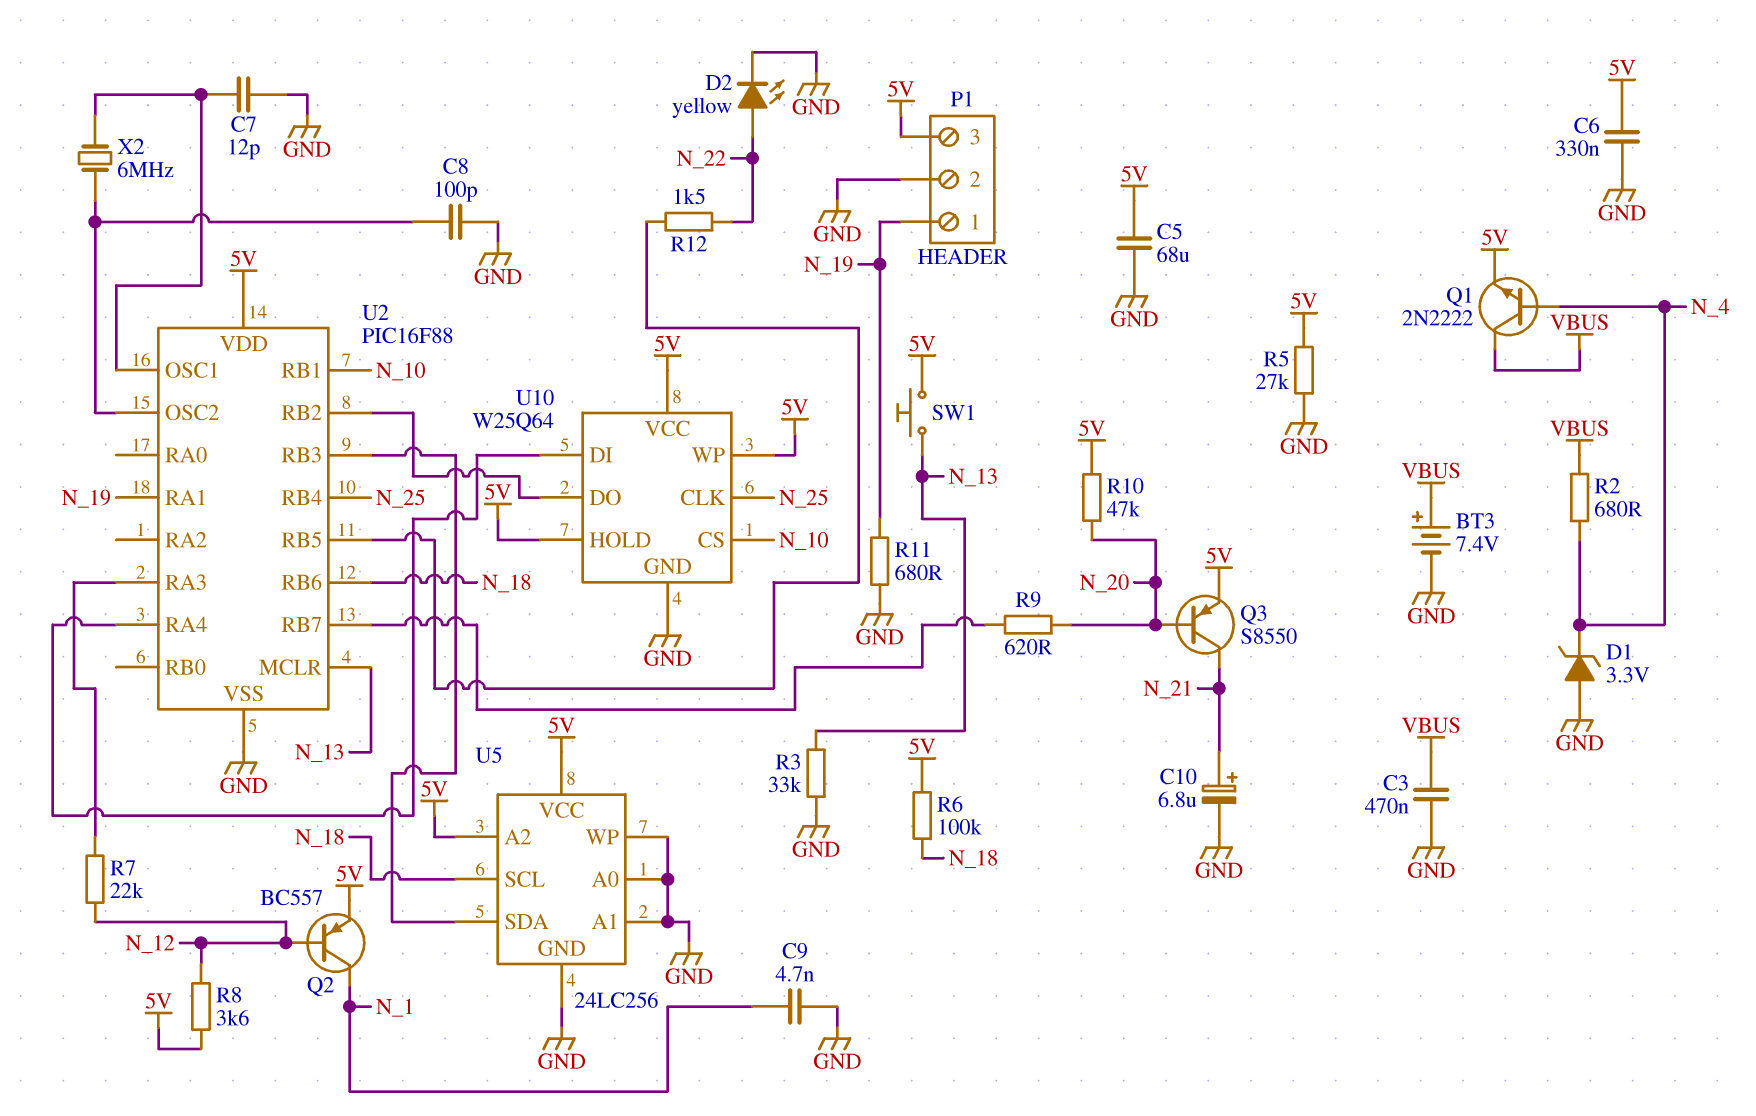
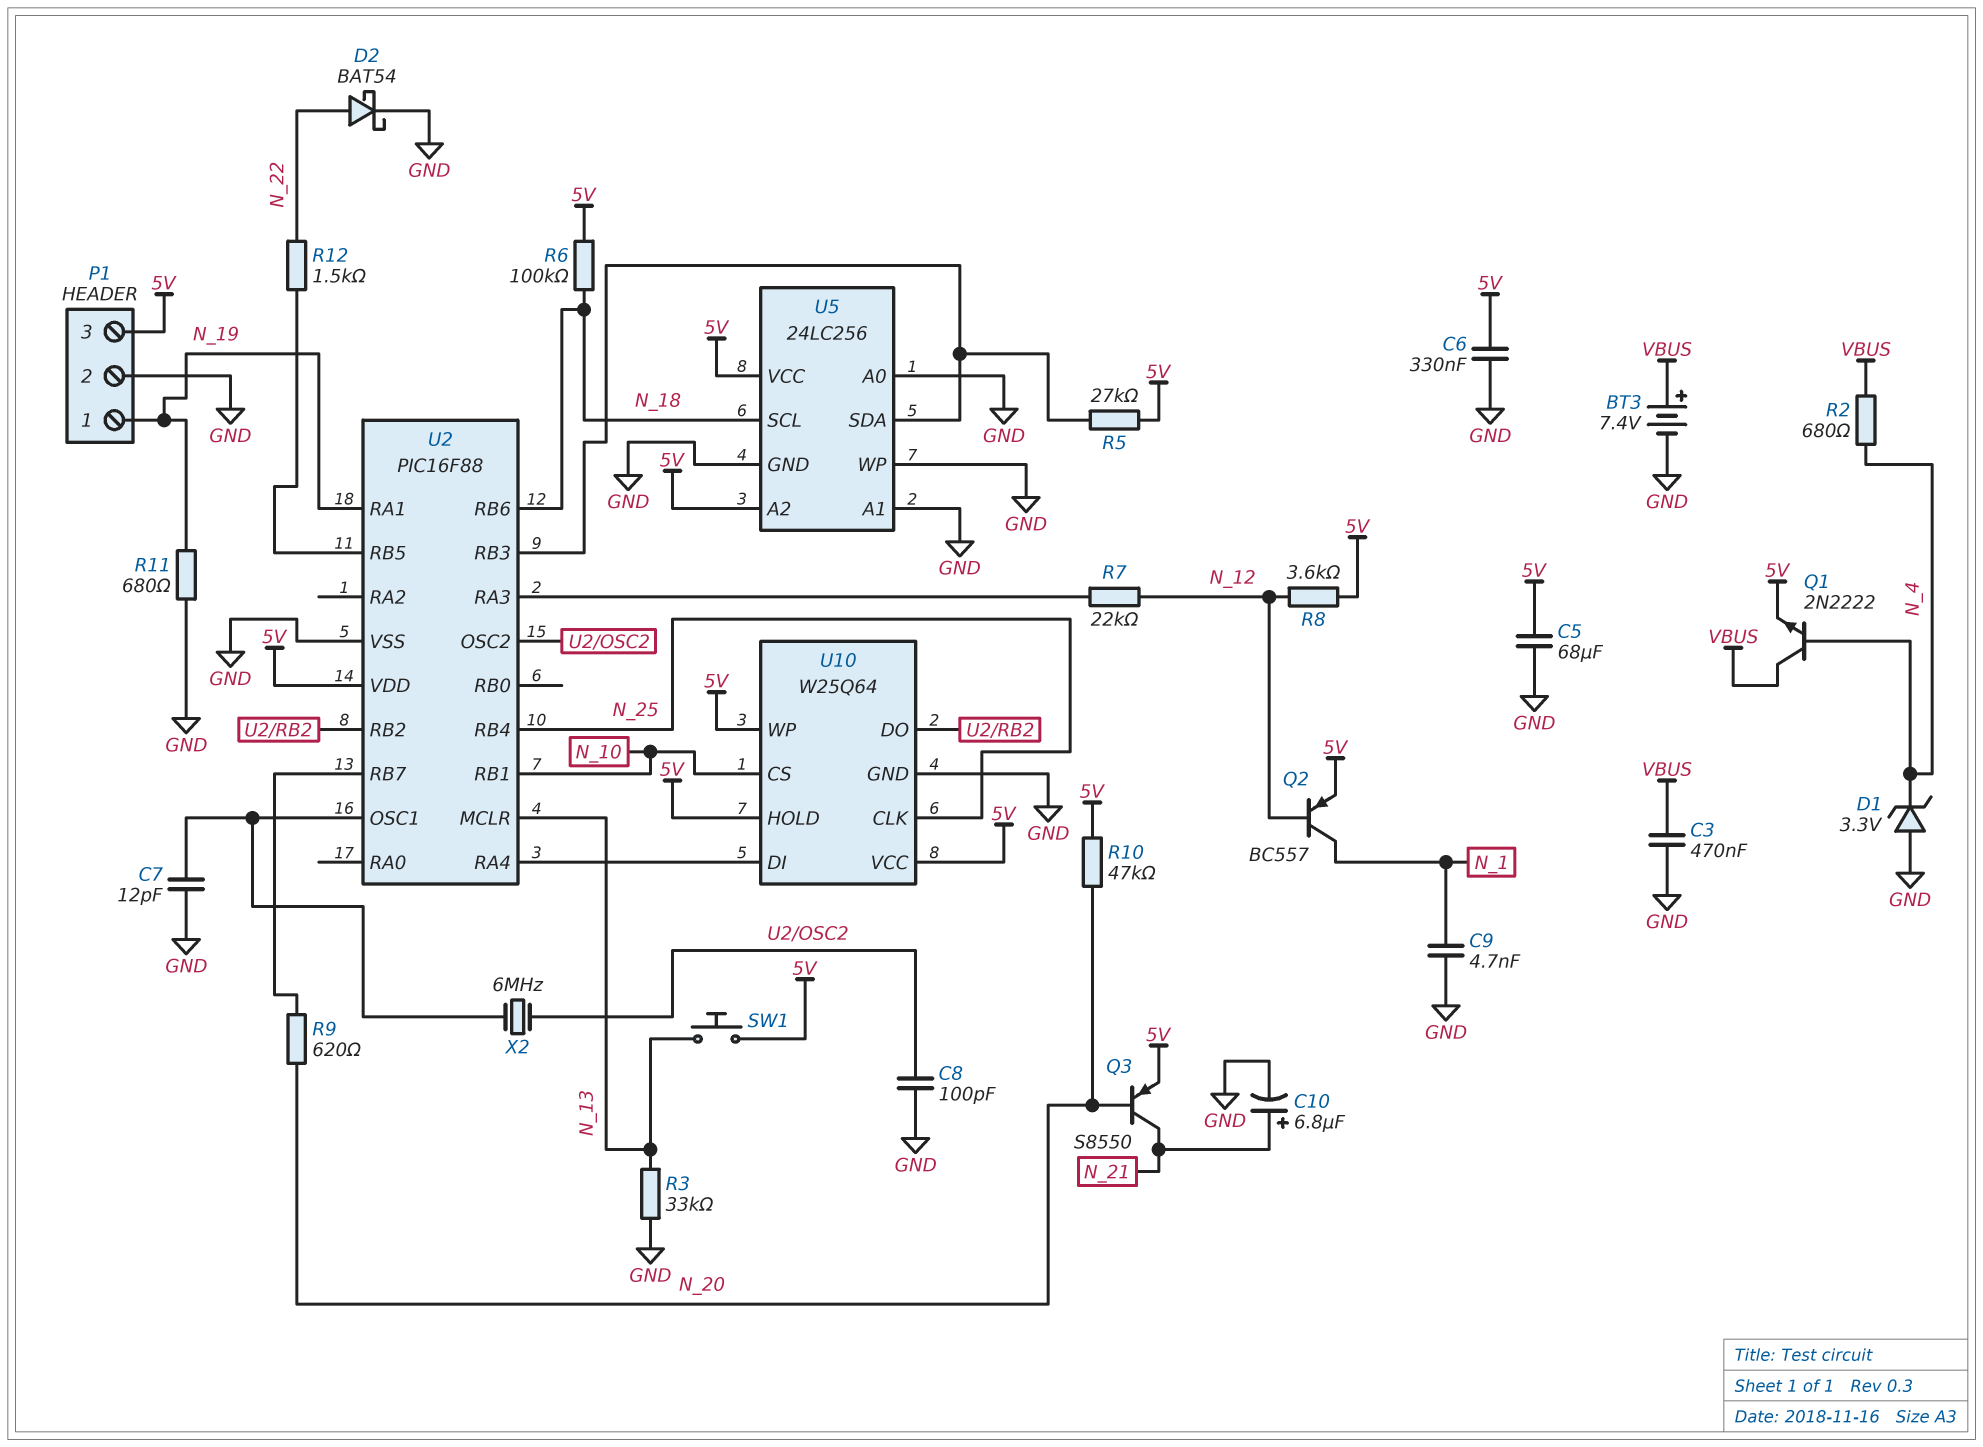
D2: LED yellow (A N_22, K GND) -> schottky BAT54 (A N_22, K GND)
R5: 27k (5V, GND) -> 27k (5V, U2/RB3)

